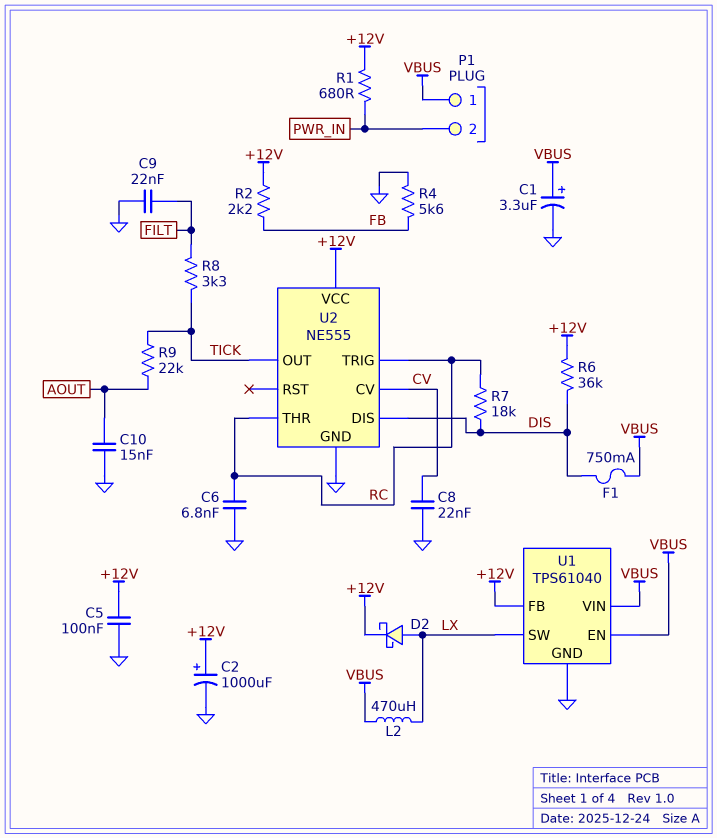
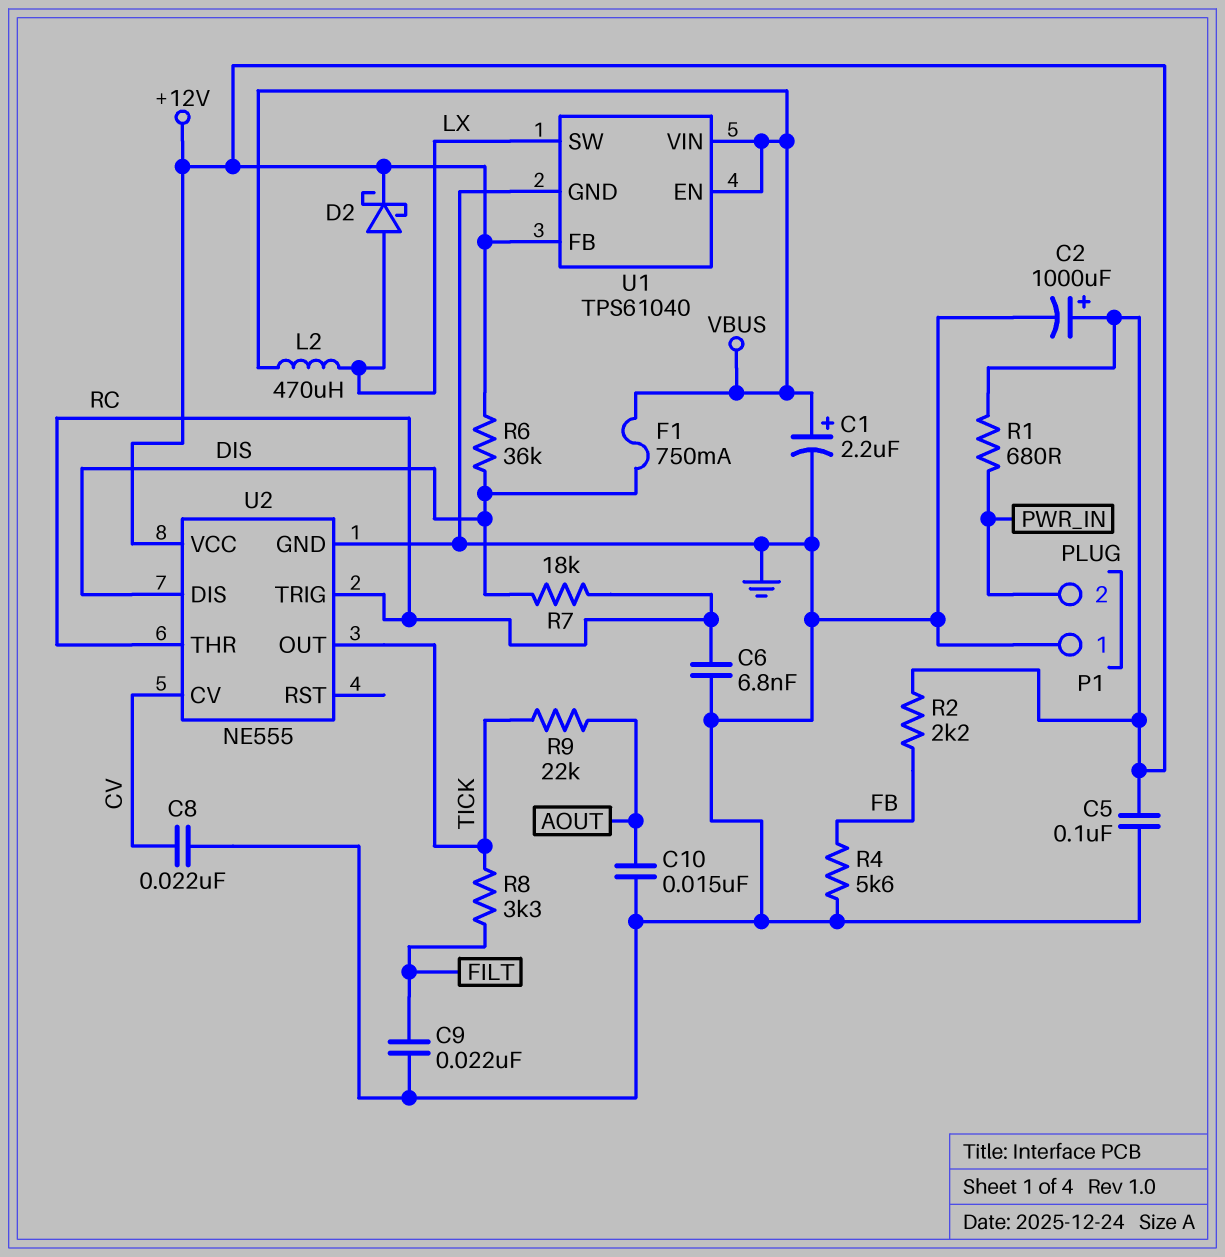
C1: 3.3uF (plus VBUS, minus GND) -> 2.2uF (plus VBUS, minus GND)
P1 pin 1: VBUS -> GND

